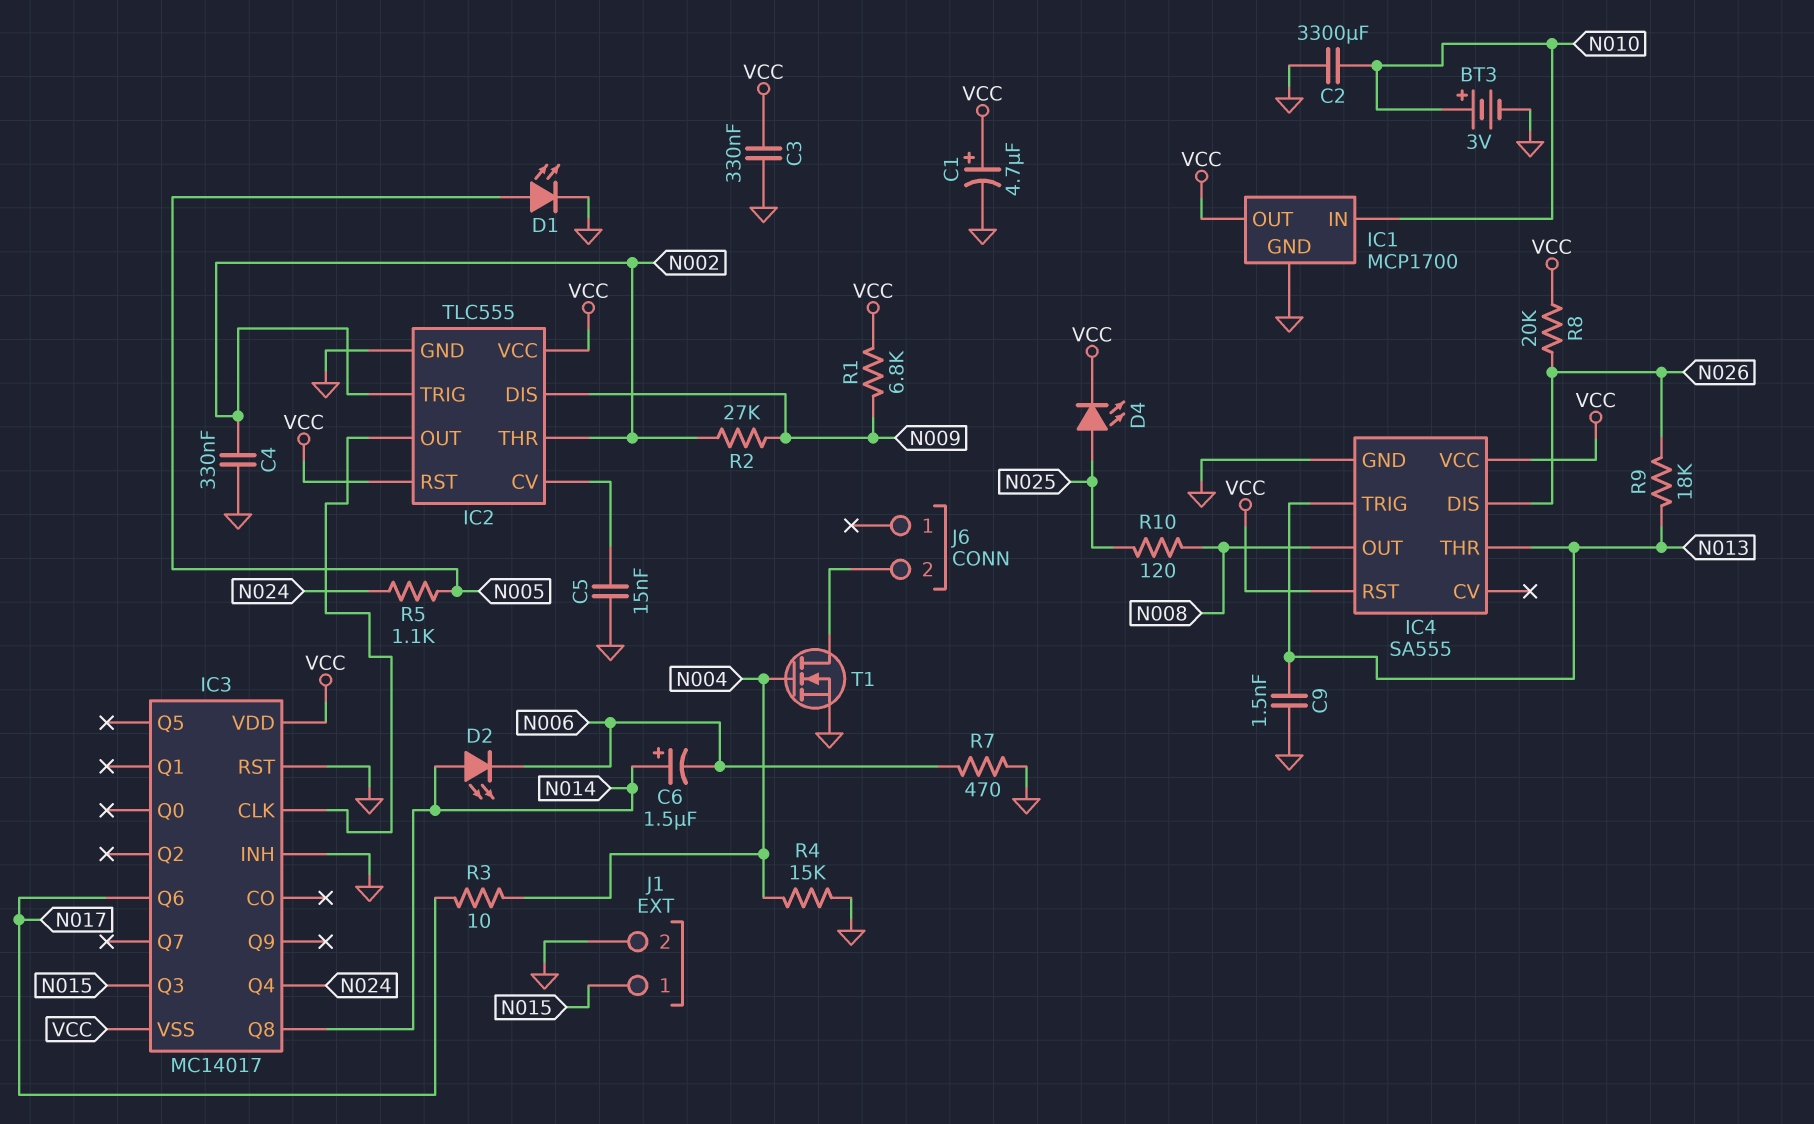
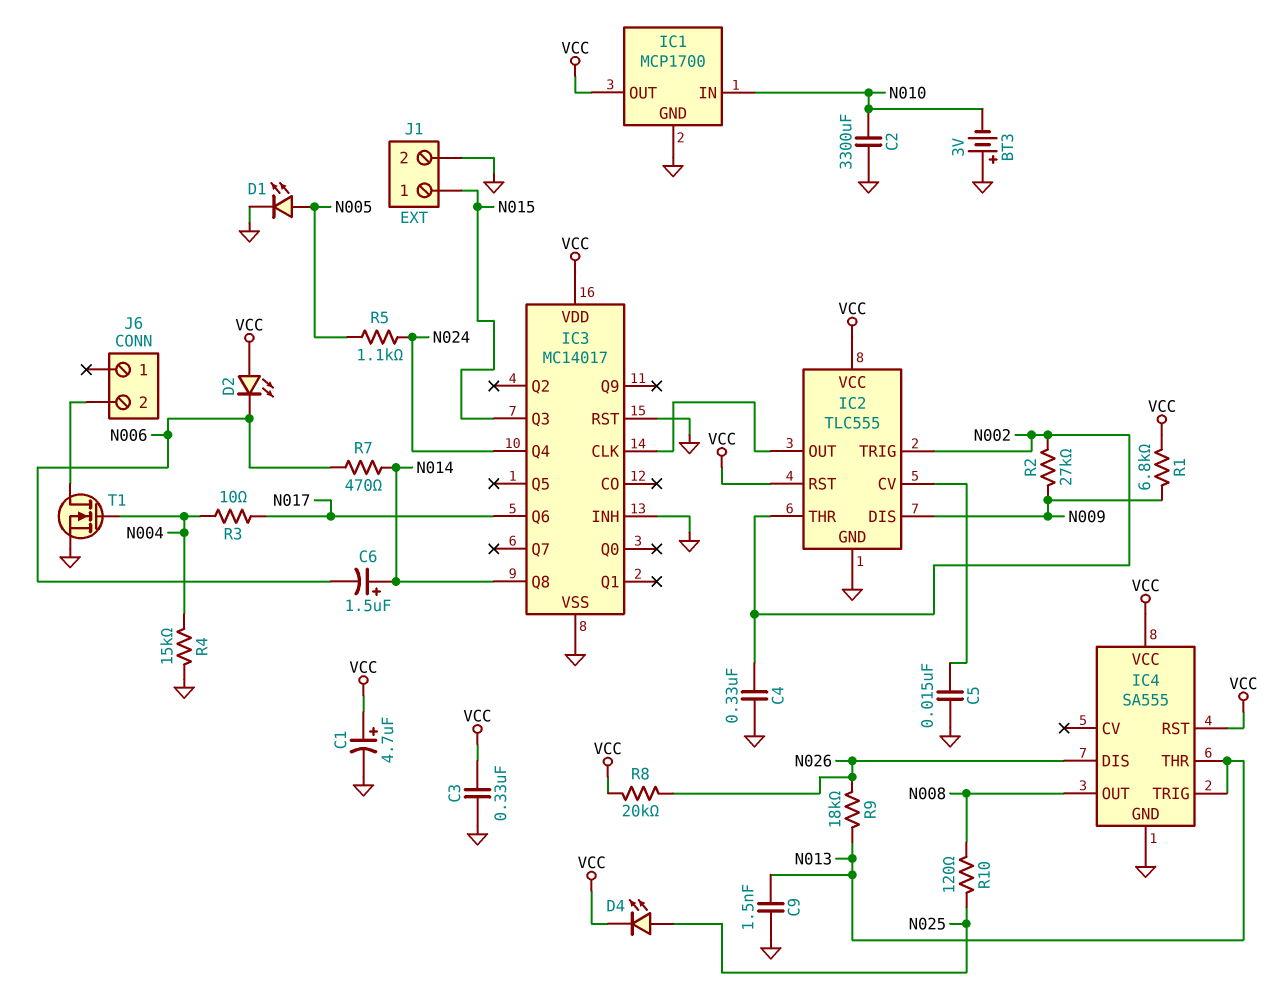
BT3: 3V (plus N010, minus GND) -> 3V (plus GND, minus N010)
D2: LED (A N014, K N006) -> LED (A VCC, K N006)
IC3 pin VSS: VCC -> GND
R7: 470 (GND, N006) -> 470 (N006, N014)

